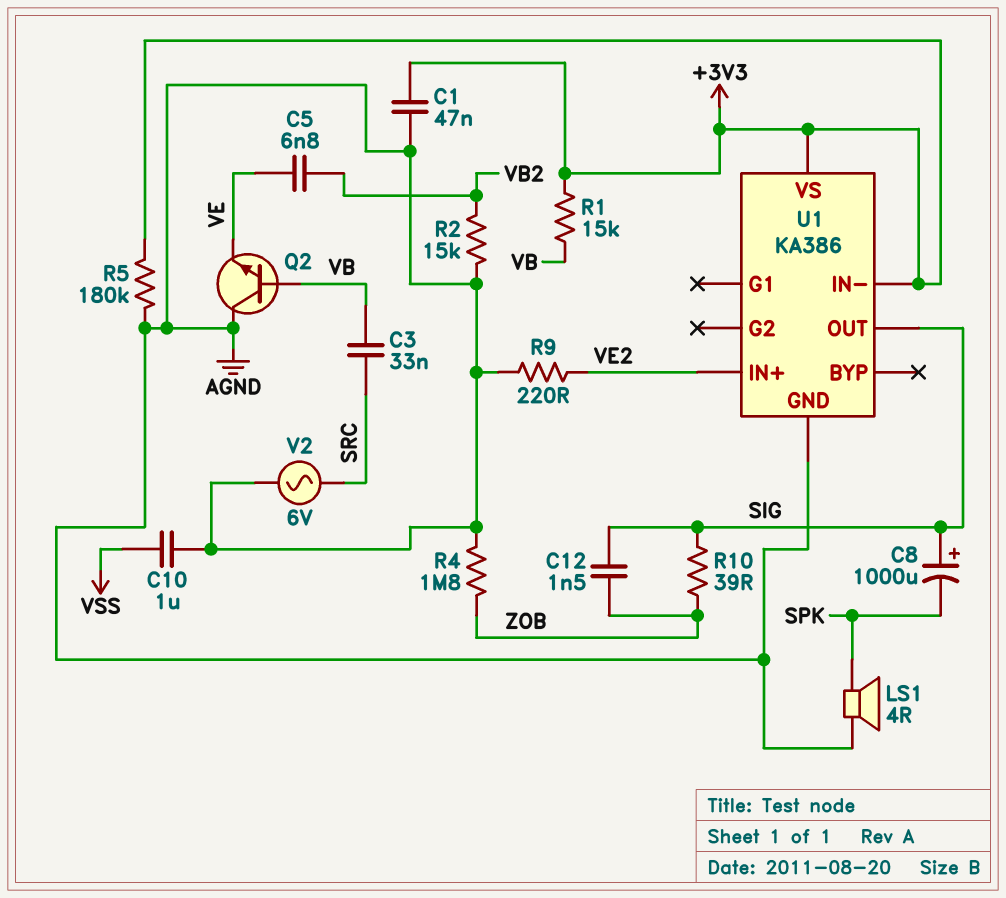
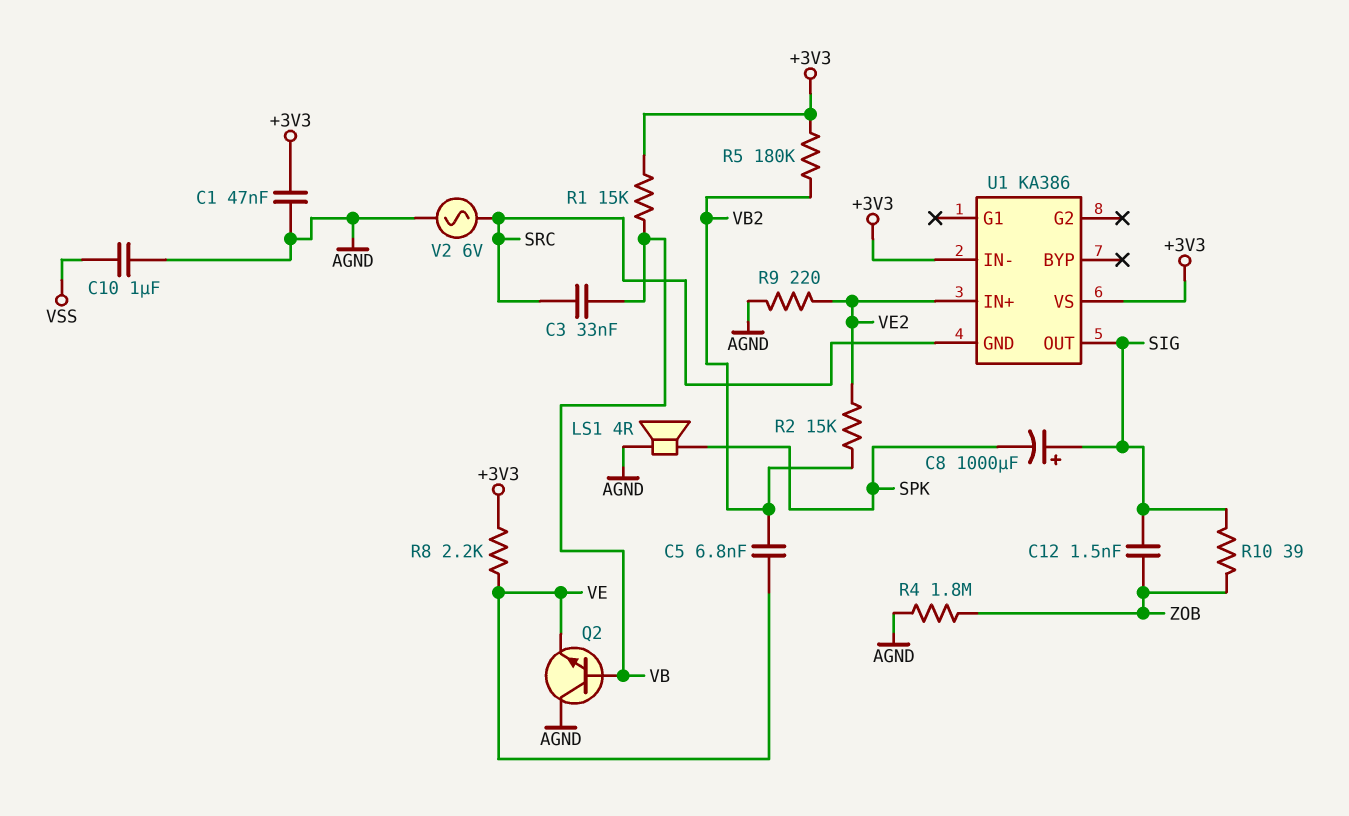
R2: 15k (AGND, VB2) -> 15k (VB2, VE2)
R5: 180k (+3V3, AGND) -> 180k (+3V3, VB2)
R8: none -> 2.2k (+3V3, VE)
U1 pin GND: AGND -> SRC

